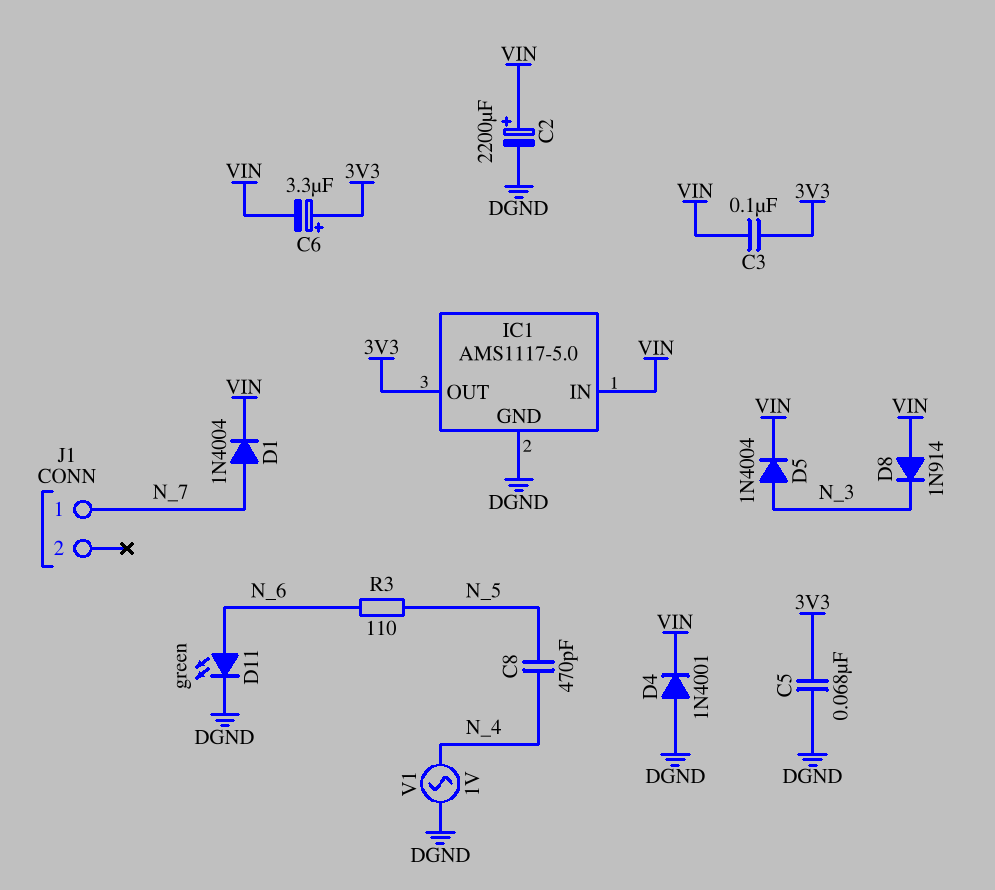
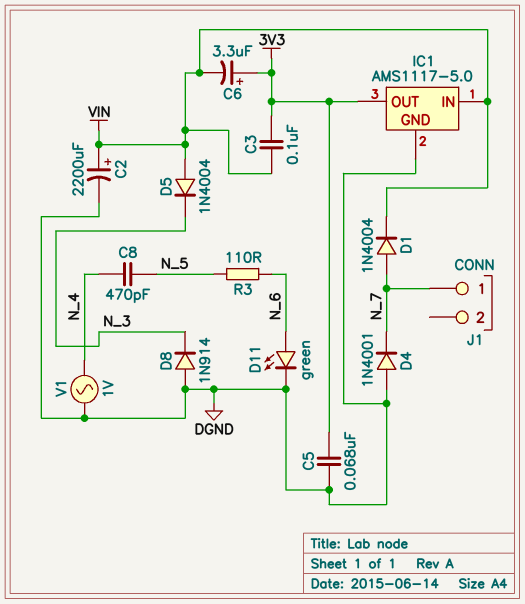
D4: diode 1N4001 (A DGND, K VIN) -> diode 1N4001 (A DGND, K N_7)
D5: diode 1N4004 (A N_3, K VIN) -> diode 1N4004 (A VIN, K N_3)
D8: diode 1N914 (A VIN, K N_3) -> diode 1N914 (A DGND, K N_3)

